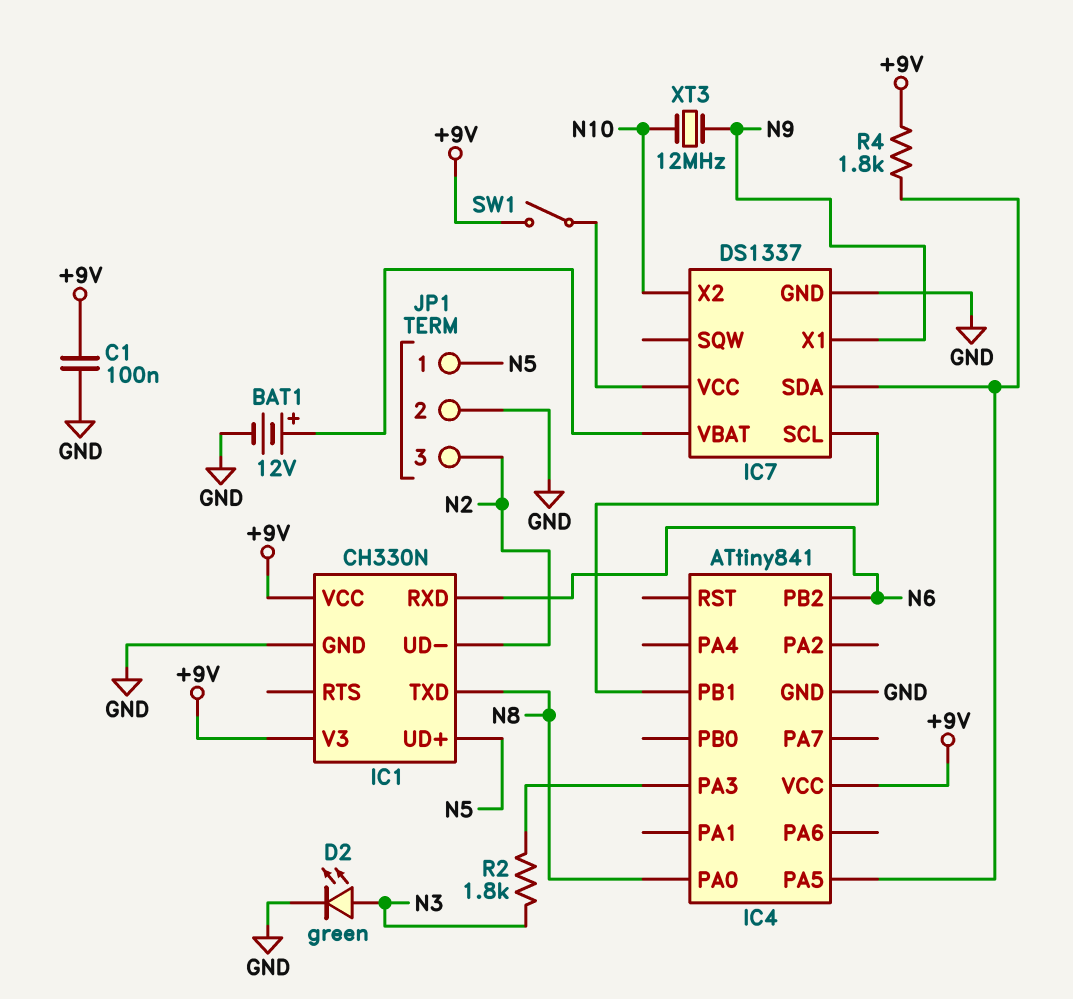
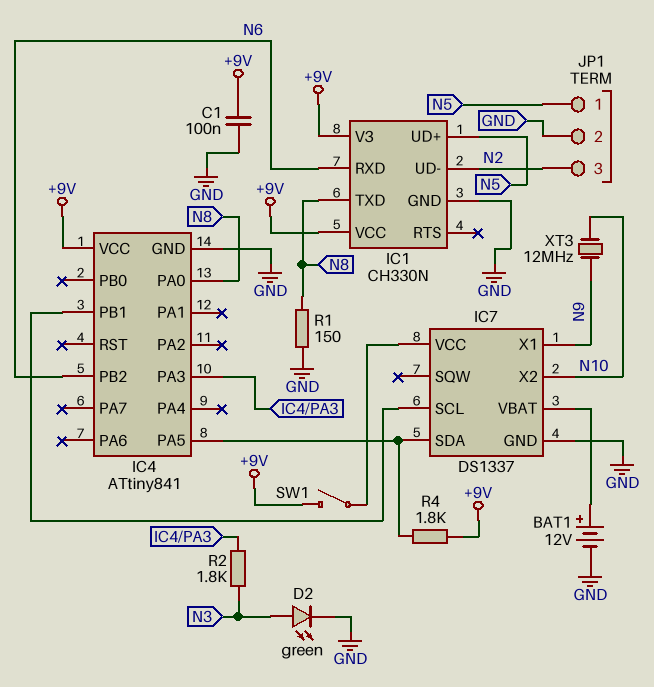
R1: none -> 150 (GND, N8)

